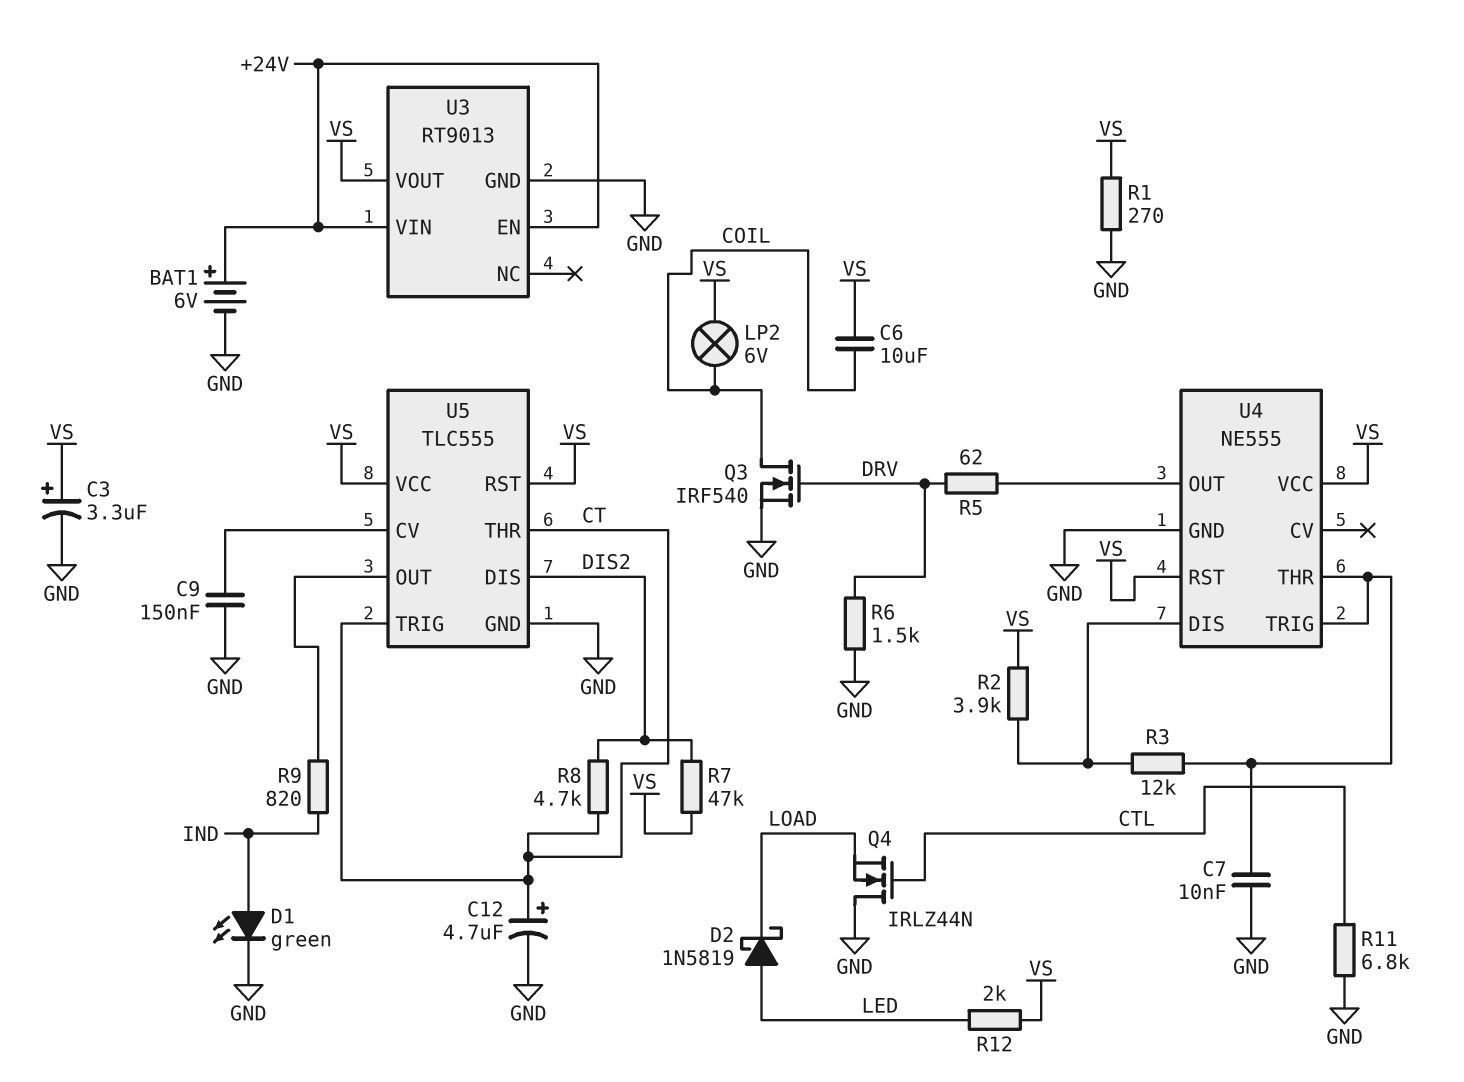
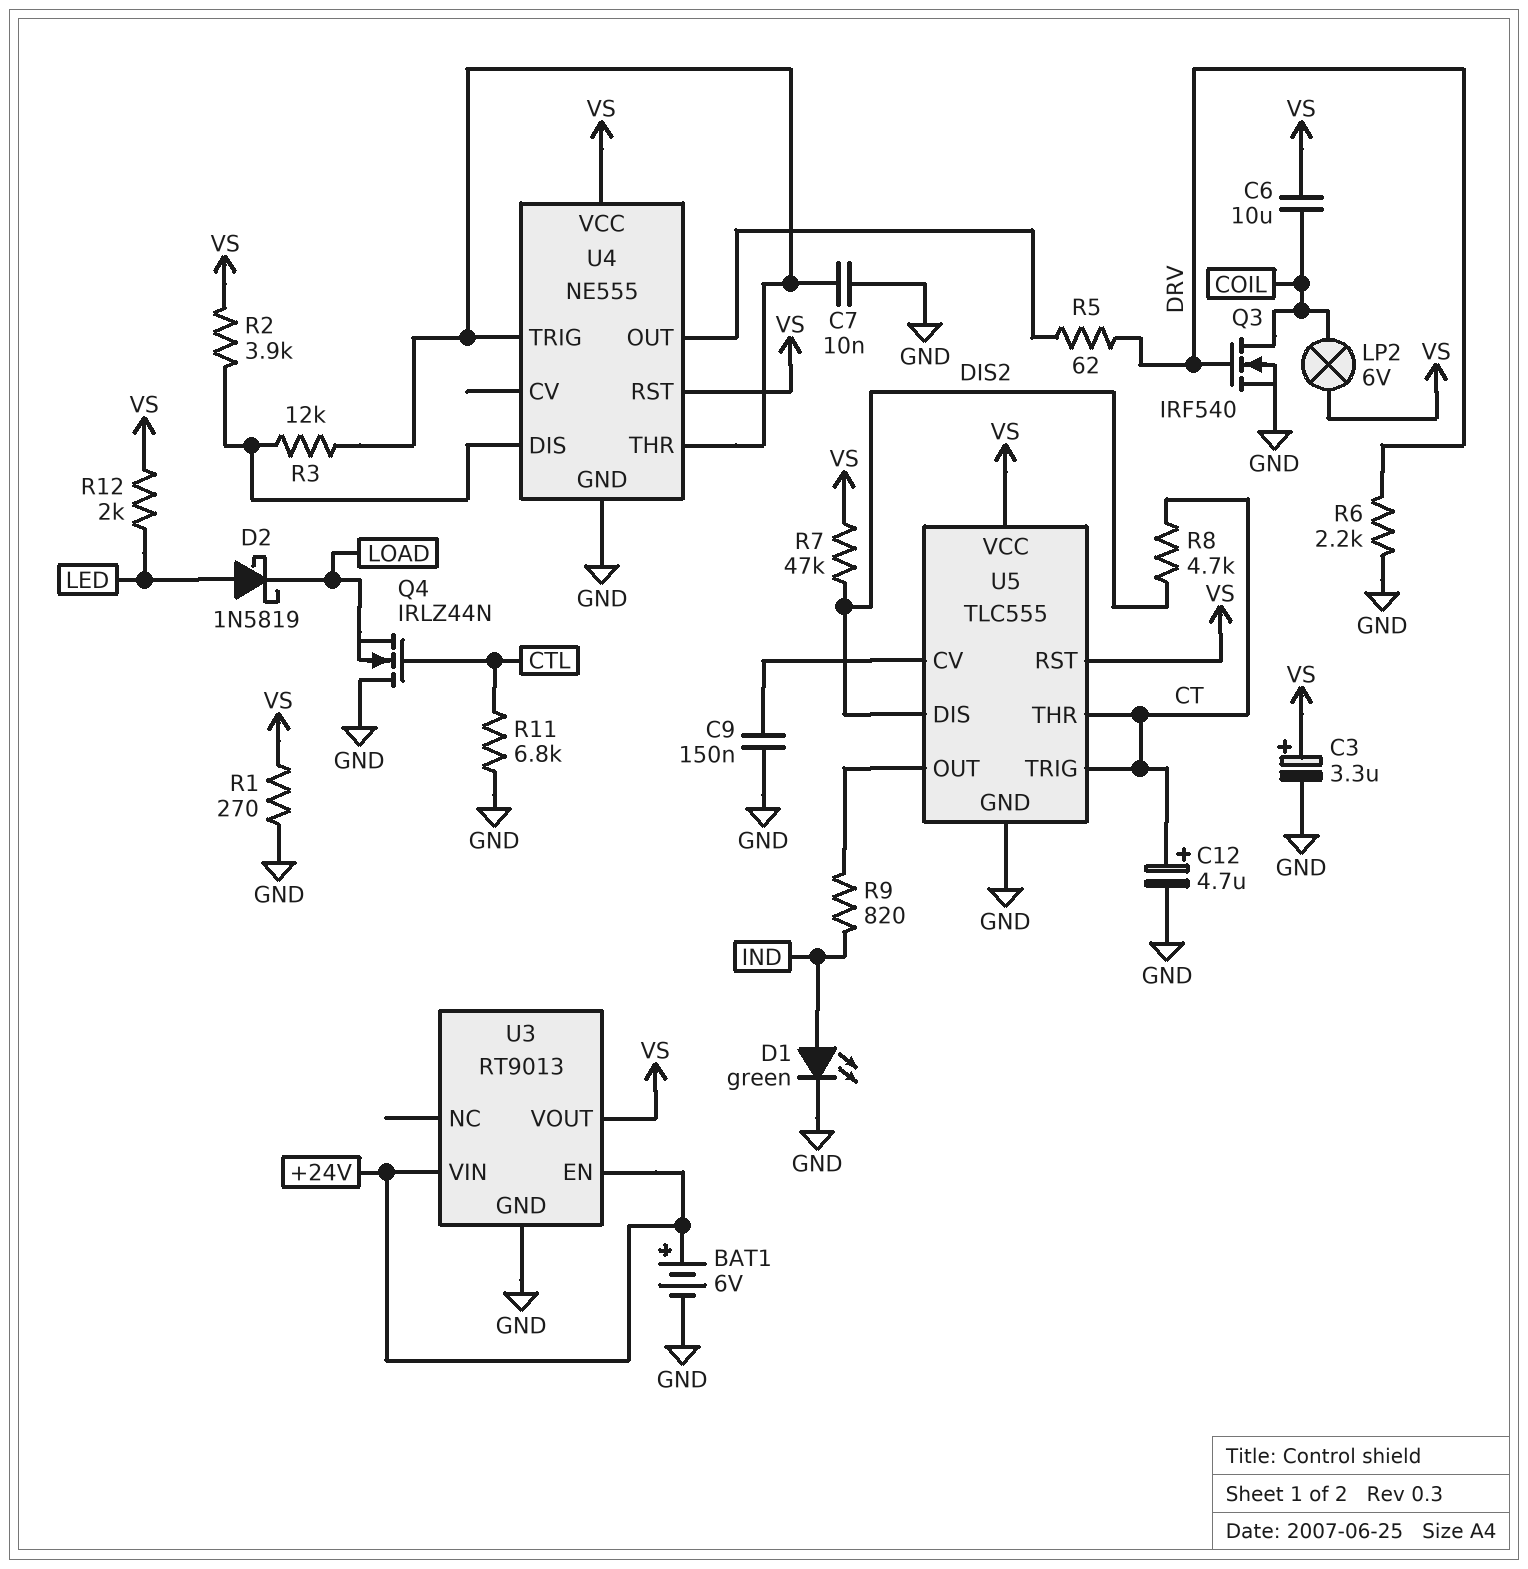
R6: 1.5k (DRV, GND) -> 2.2k (DRV, GND)

